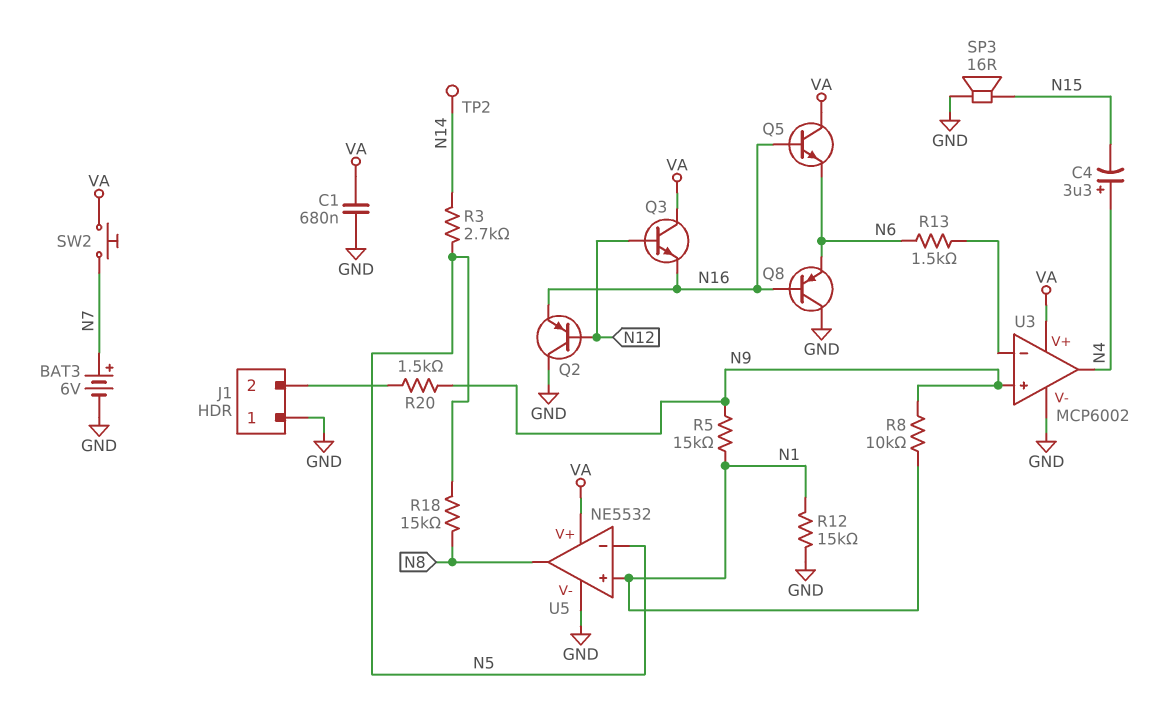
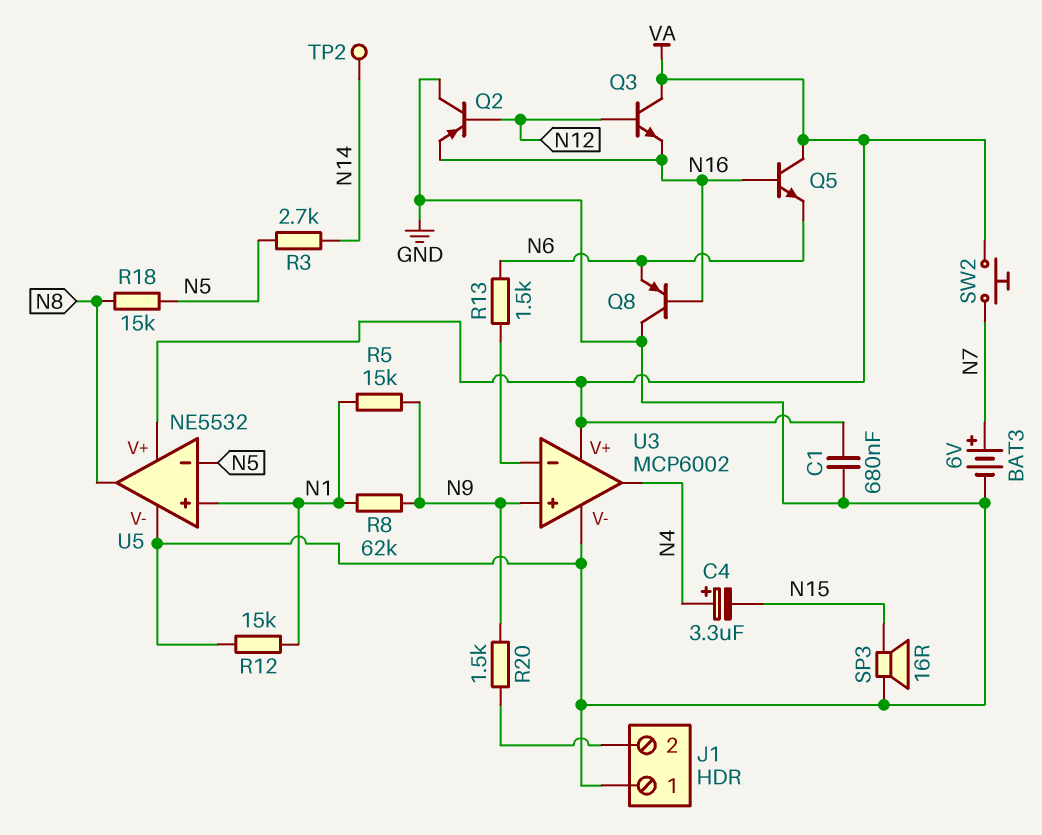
R8: 10k (N1, N9) -> 62k (N1, N9)

